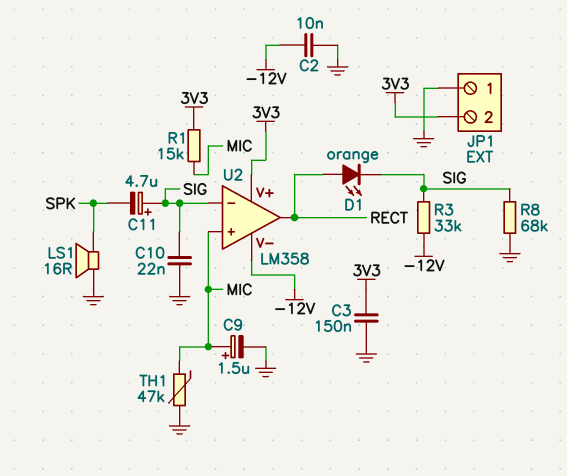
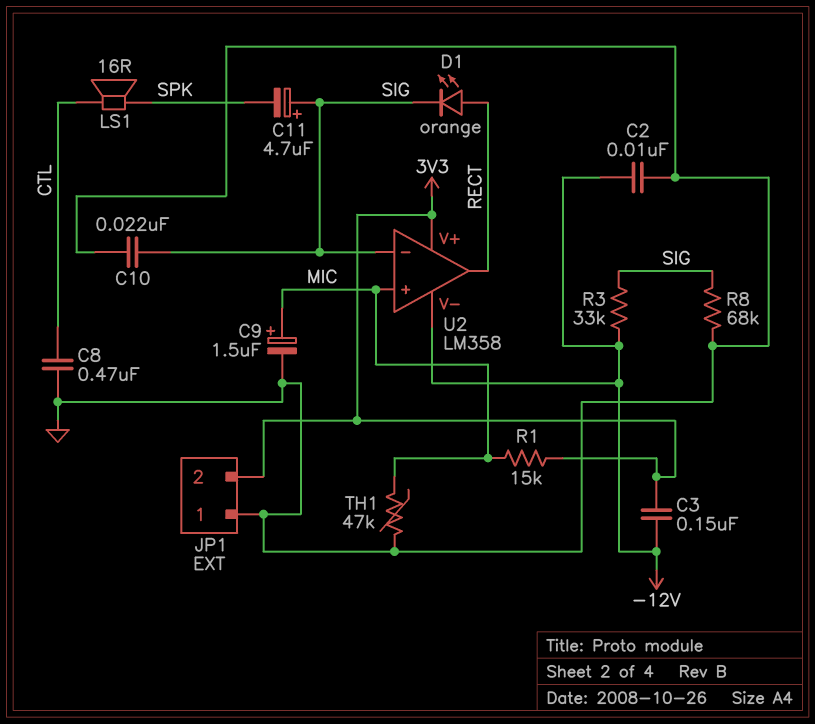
C3: 150nF (3V3, GND) -> 150nF (-12V, 3V3)
C8: none -> 470nF (CTL, GND)
LS1: speaker 16R (GND, SPK) -> speaker 16R (CTL, SPK)

